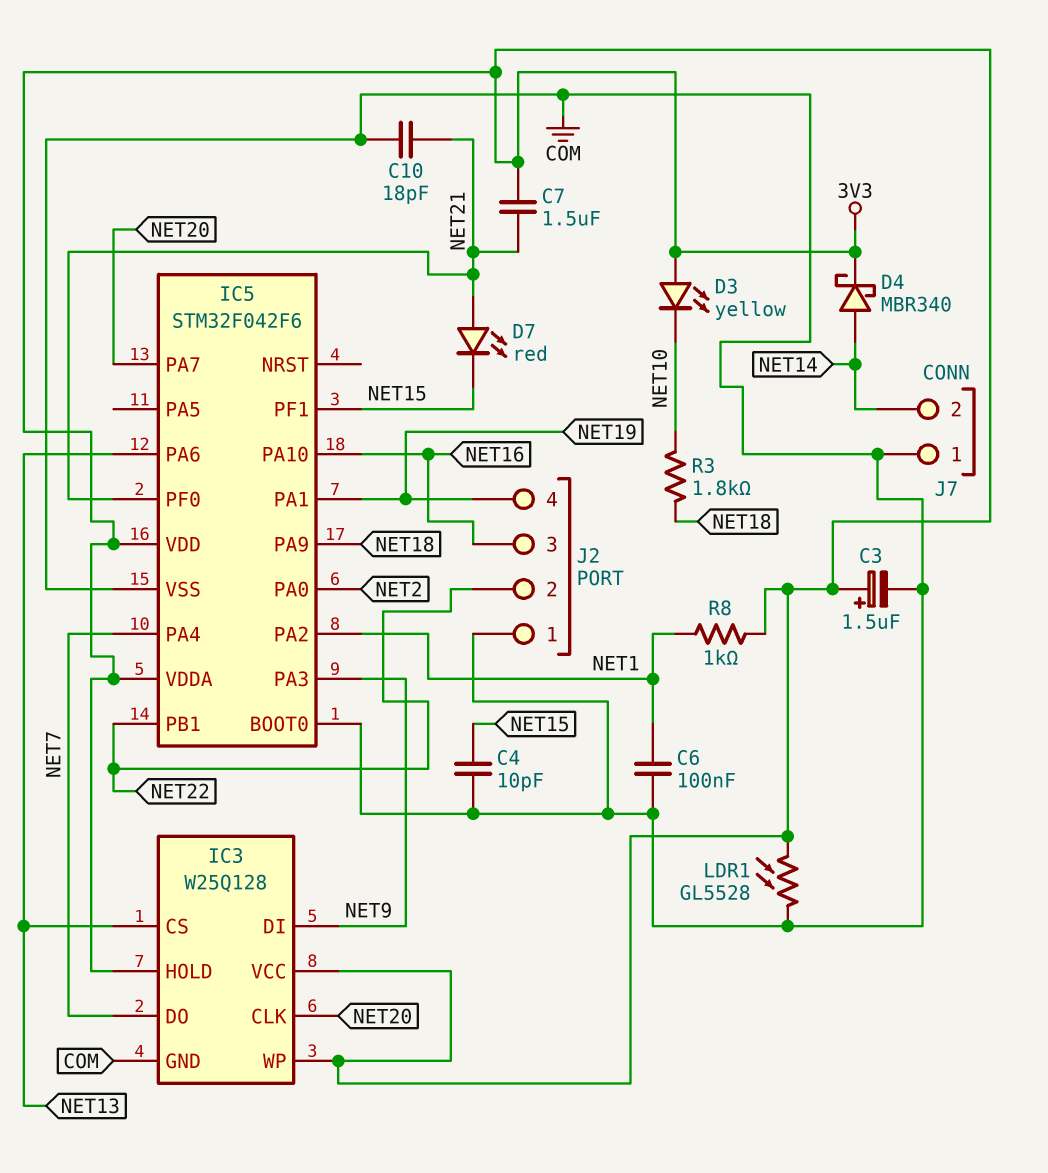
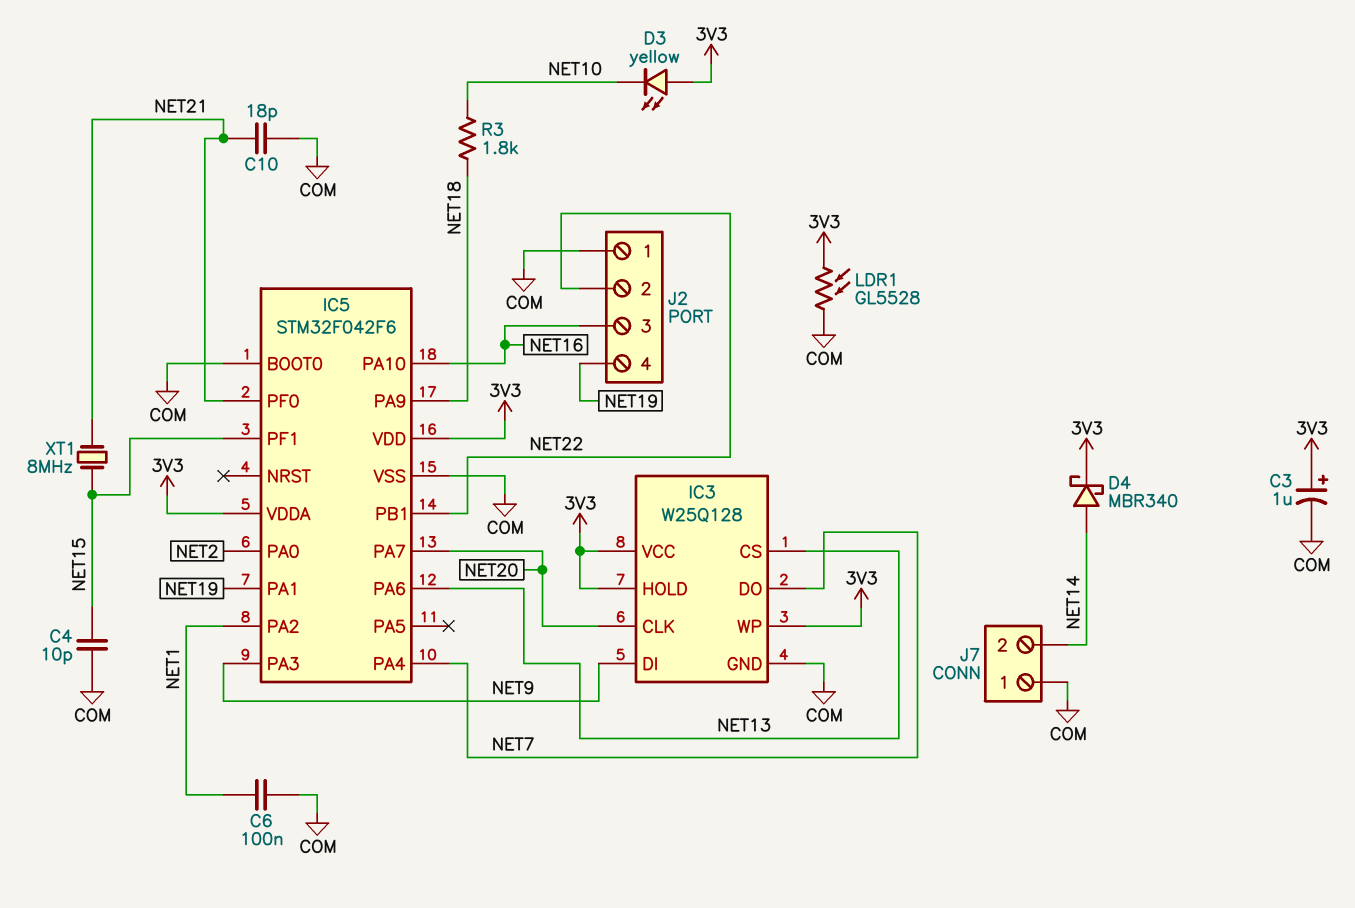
C3: 1.5uF (plus 3V3, minus COM) -> 1uF (plus 3V3, minus COM)
C7: 1.5uF (3V3, NET21) -> none
D7: LED red (A NET21, K NET15) -> none
R8: 1k (3V3, NET1) -> none
XT1: none -> 8MHz (NET15, NET21)

